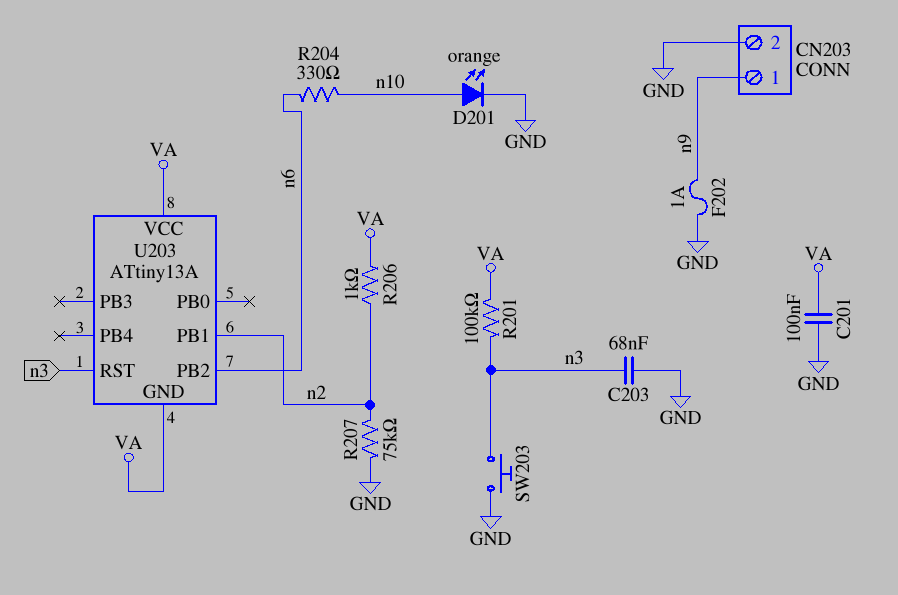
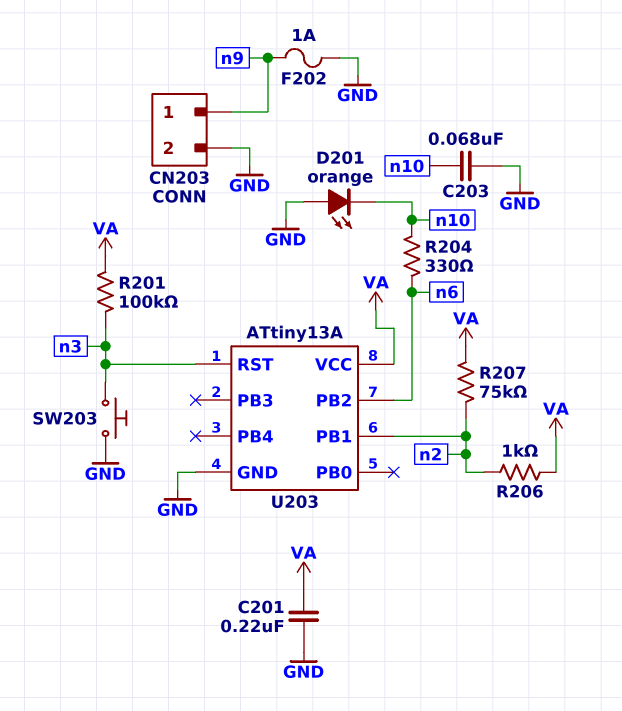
C201: 100nF (GND, VA) -> 220nF (GND, VA)
C203: 68nF (GND, n3) -> 68nF (GND, n10)
D201: LED orange (A n10, K GND) -> LED orange (A GND, K n10)
R207: 75k (GND, n2) -> 75k (VA, n2)
U203 pin GND: VA -> GND

